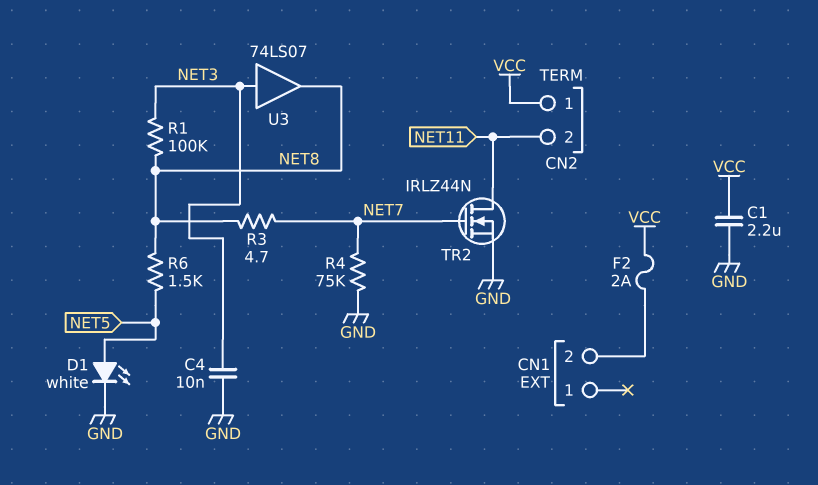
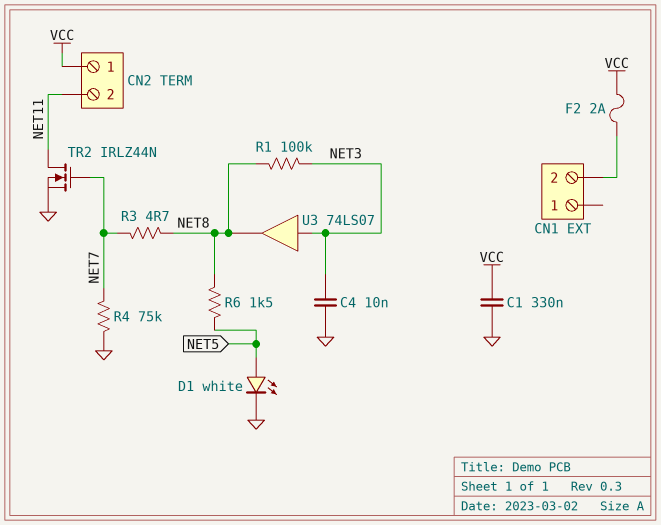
C1: 2.2uF (GND, VCC) -> 330nF (GND, VCC)

